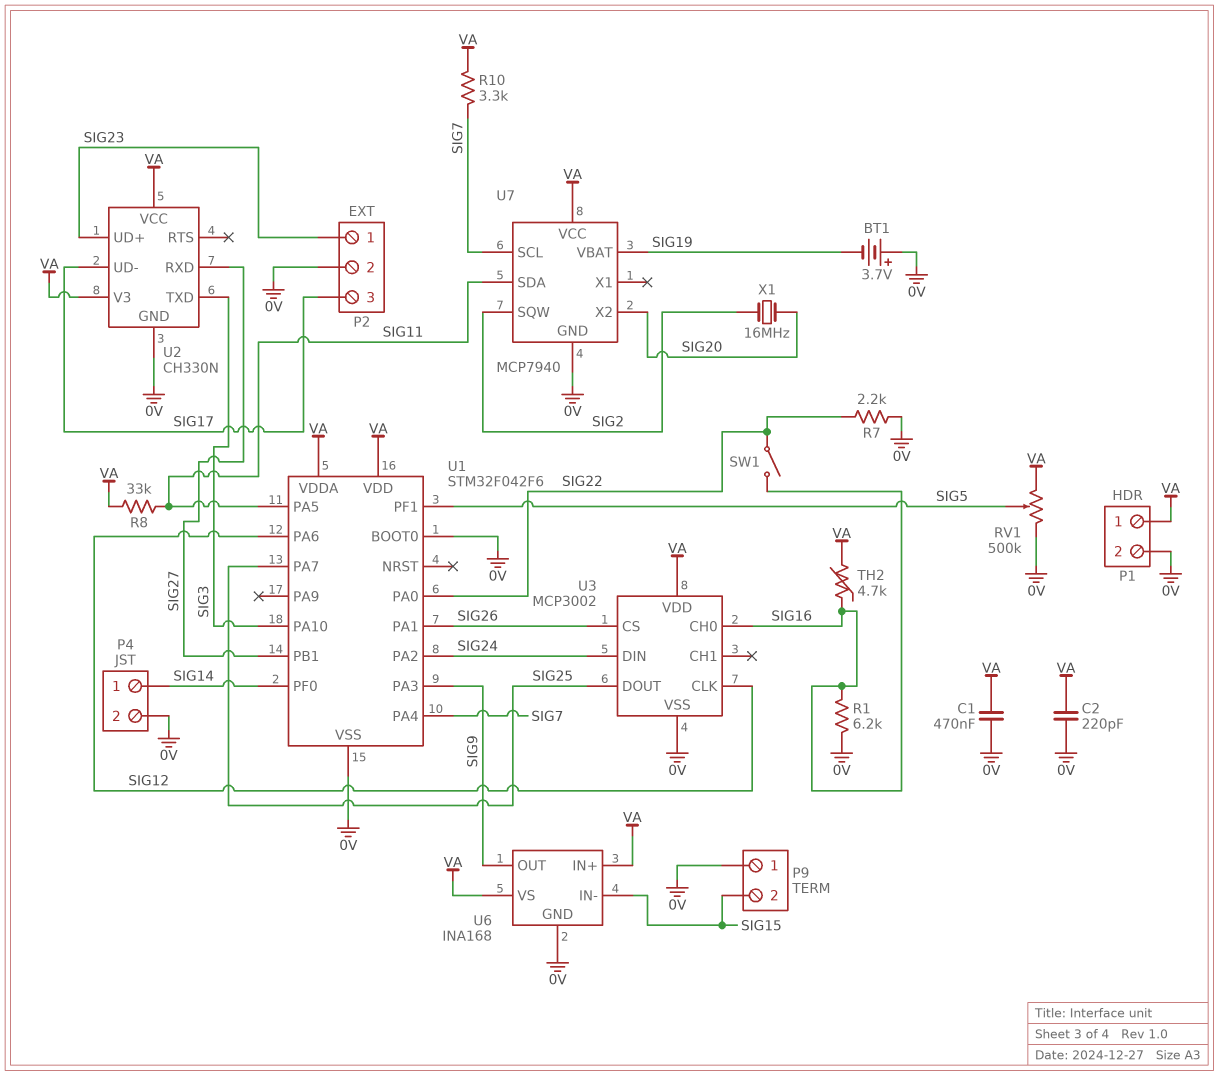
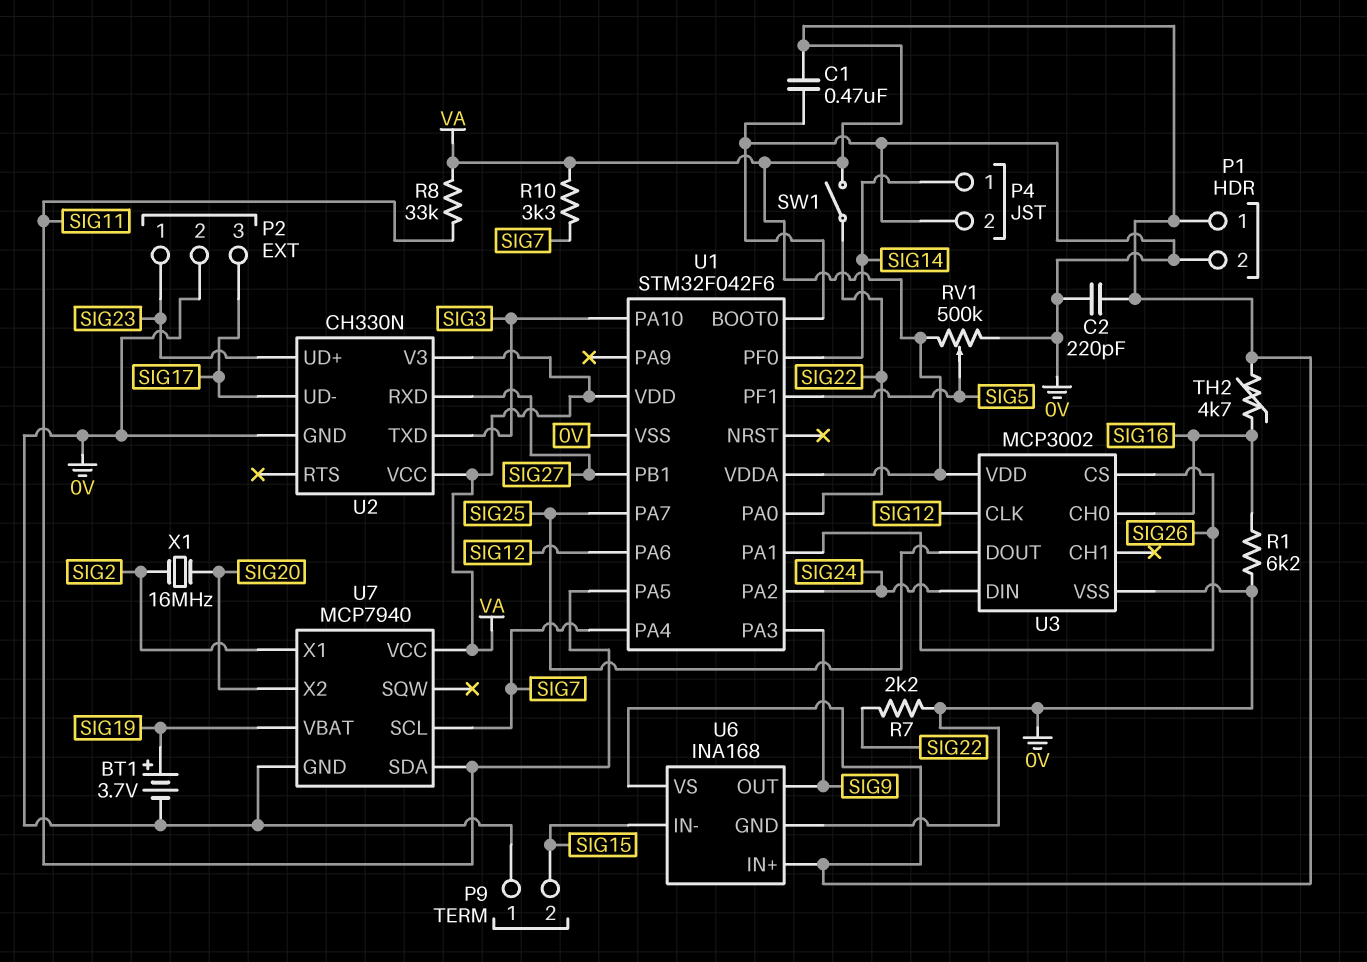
BT1: 3.7V (plus 0V, minus SIG19) -> 3.7V (plus SIG19, minus 0V)
SW1: switch (SIG16, SIG22) -> switch (SIG22, VA)
U7 pin SQW: SIG2 -> none
U7 pin X1: none -> SIG2

